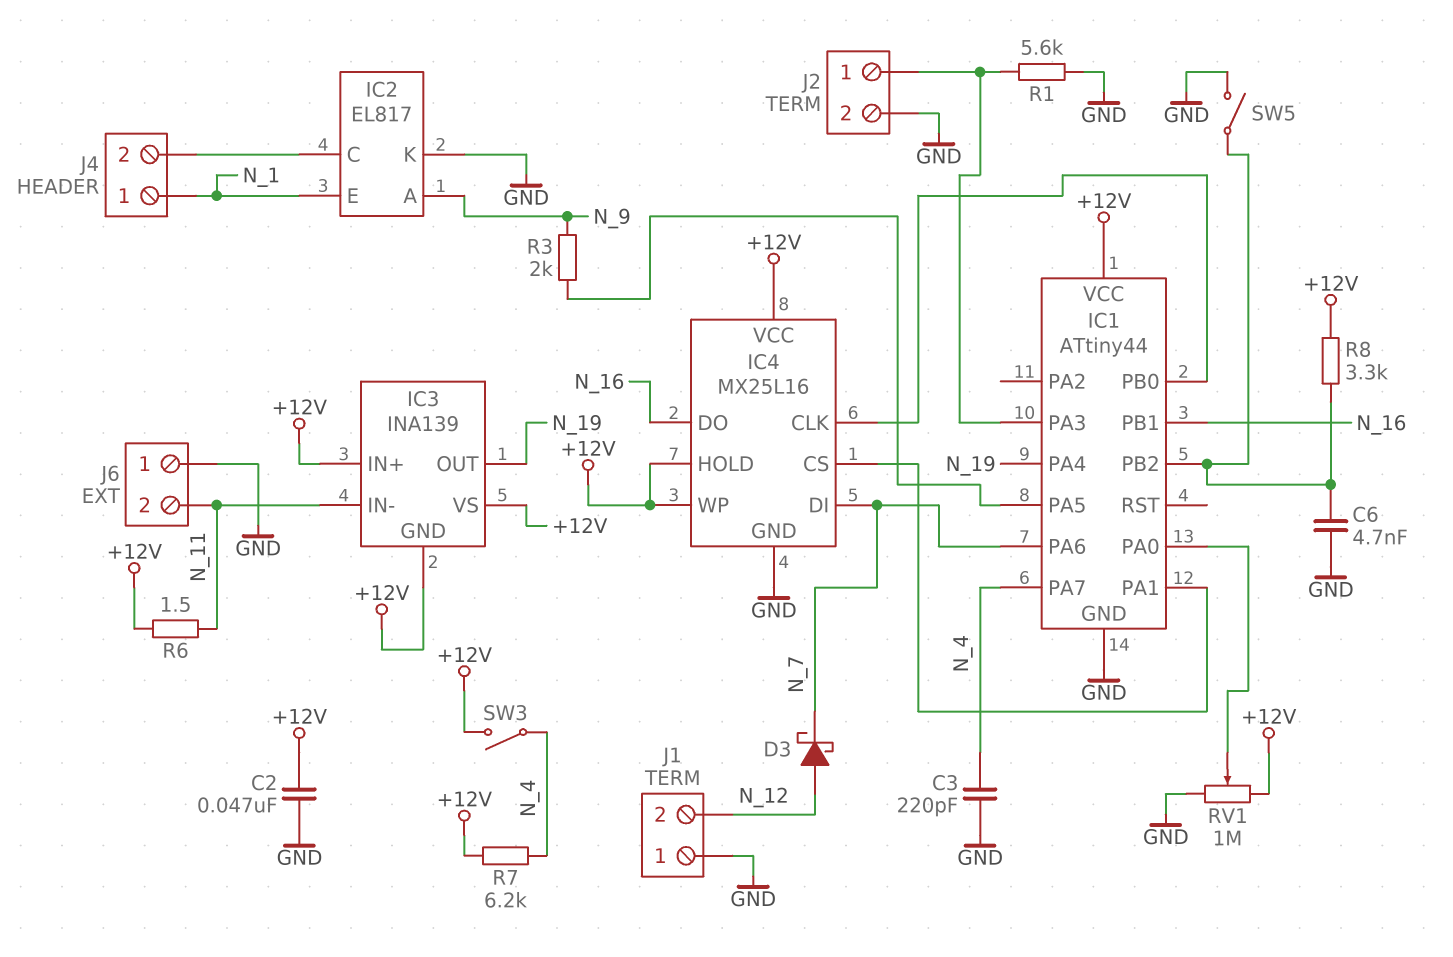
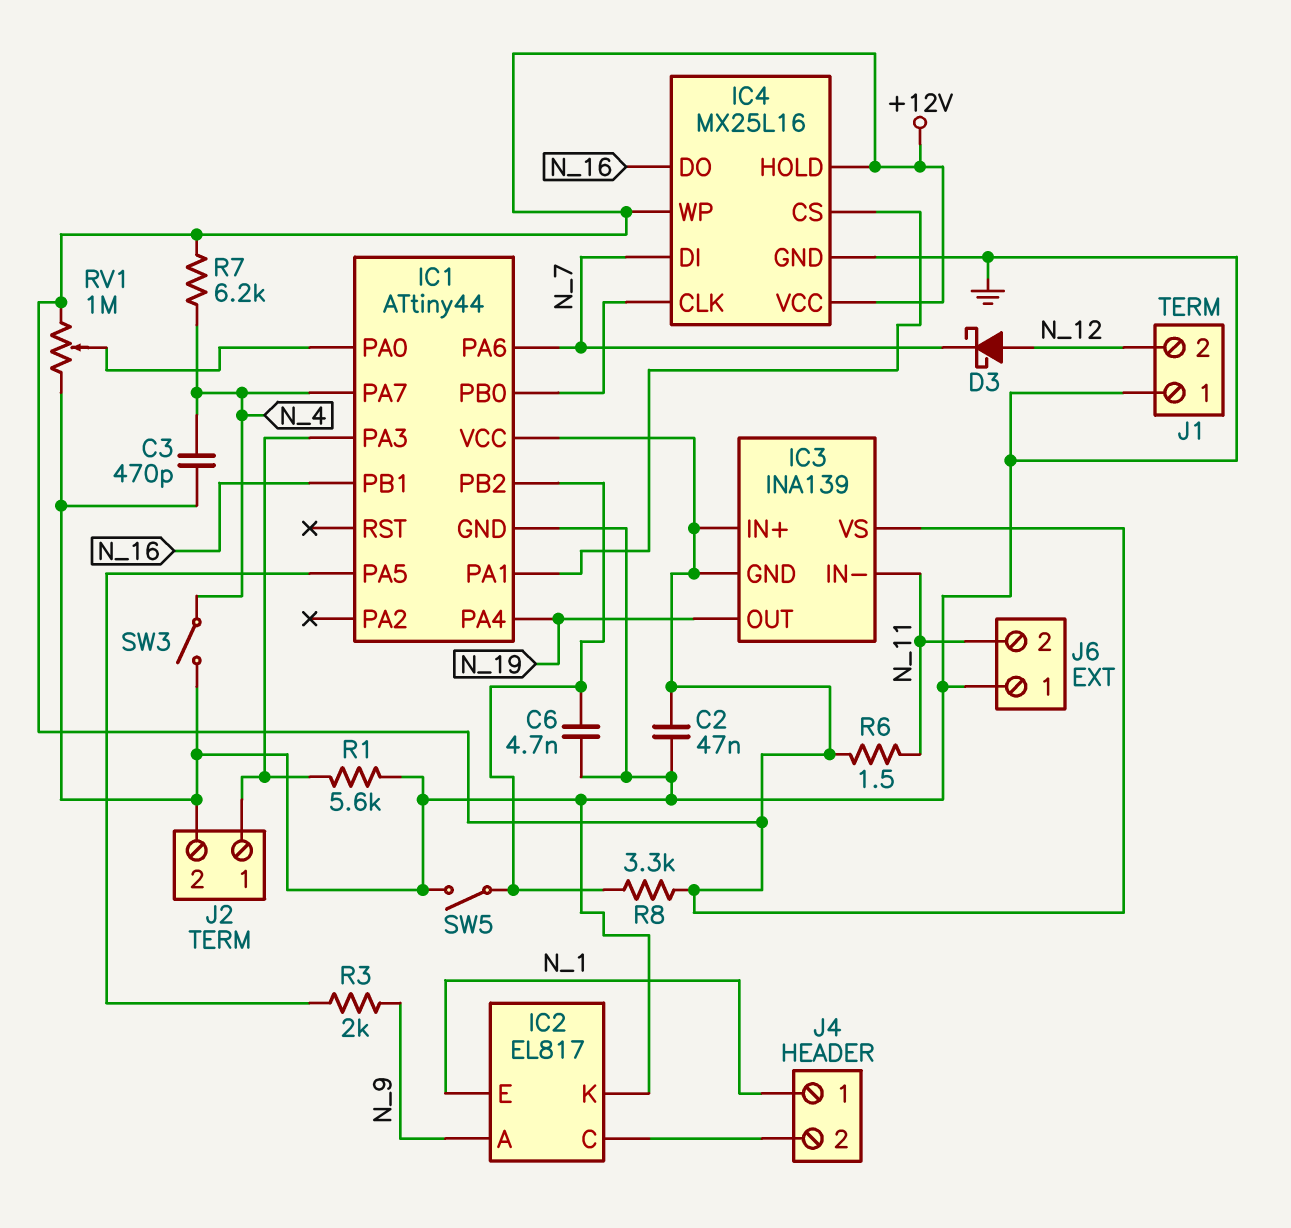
C3: 220pF (GND, N_4) -> 470pF (GND, N_4)
SW3: switch (+12V, N_4) -> switch (GND, N_4)

